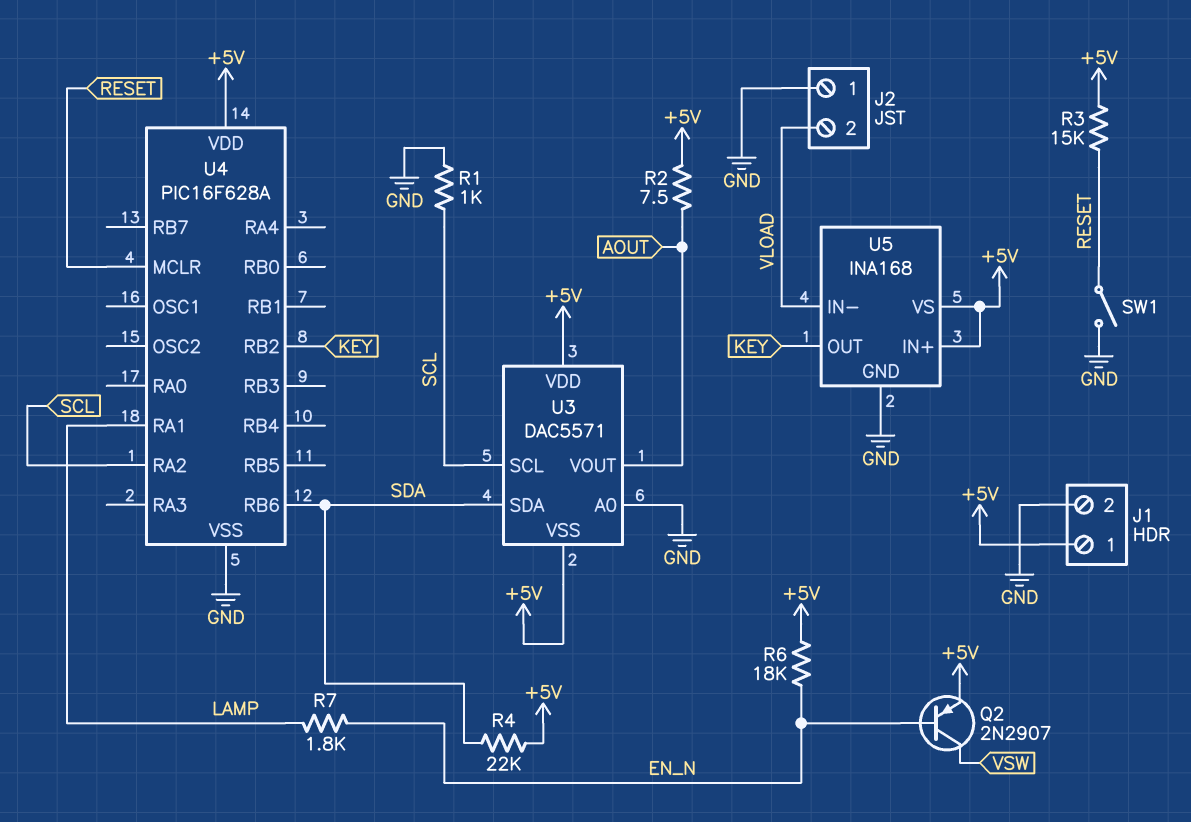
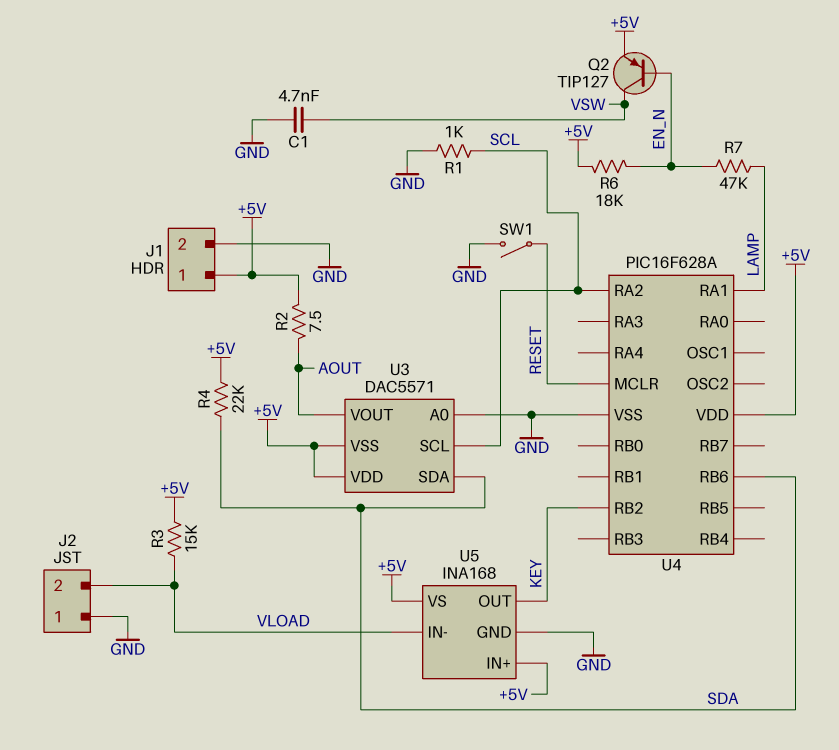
C1: none -> 4.7nF (GND, VSW)
Q2: PNP 2N2907 (B EN_N, C VSW, E +5V) -> PNP TIP127 (B EN_N, C VSW, E +5V)
R3: 15k (+5V, RESET) -> 15k (+5V, VLOAD)
R7: 1.8k (EN_N, LAMP) -> 47k (EN_N, LAMP)

